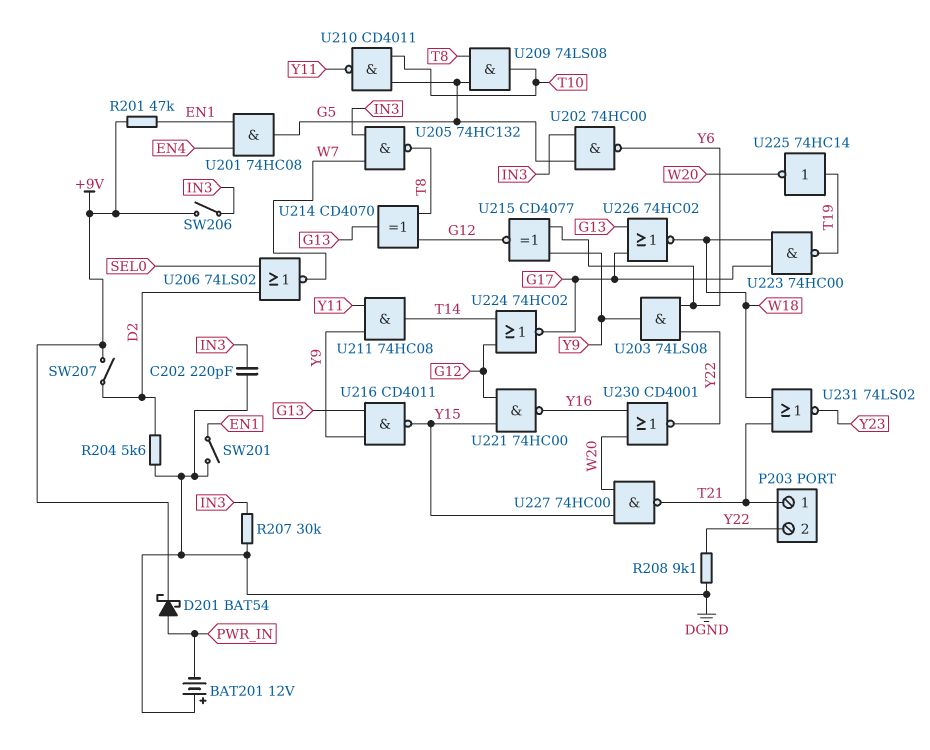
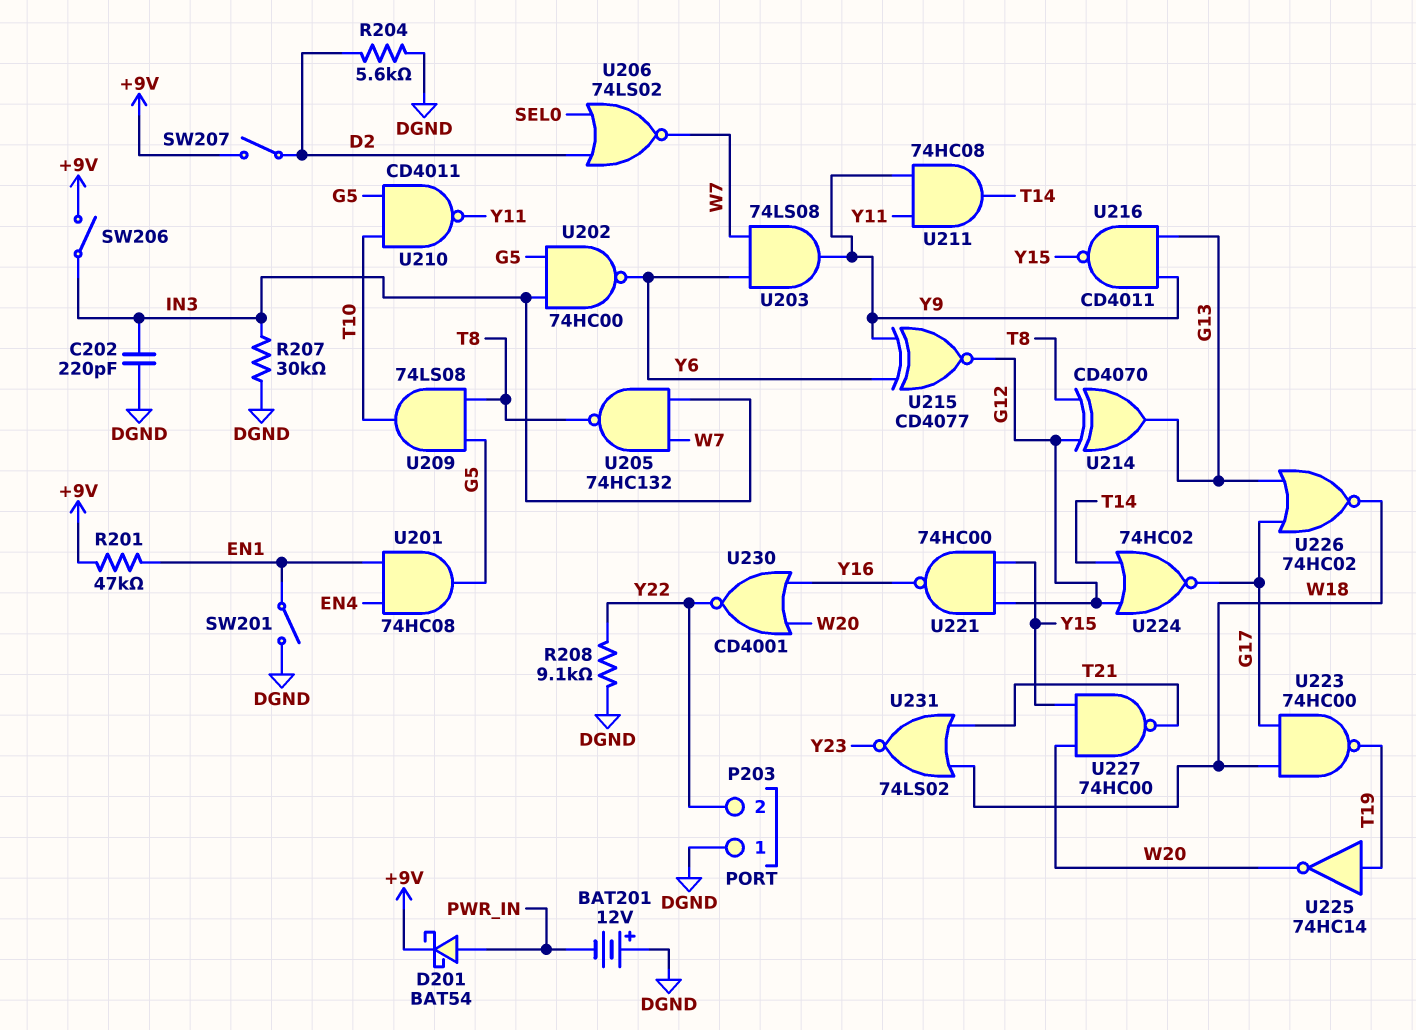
P203 pin 1: T21 -> DGND
U203: AND 74LS08 (in Y6, in Y22, out Y9) -> AND 74LS08 (in W7, in Y6, out Y9)

